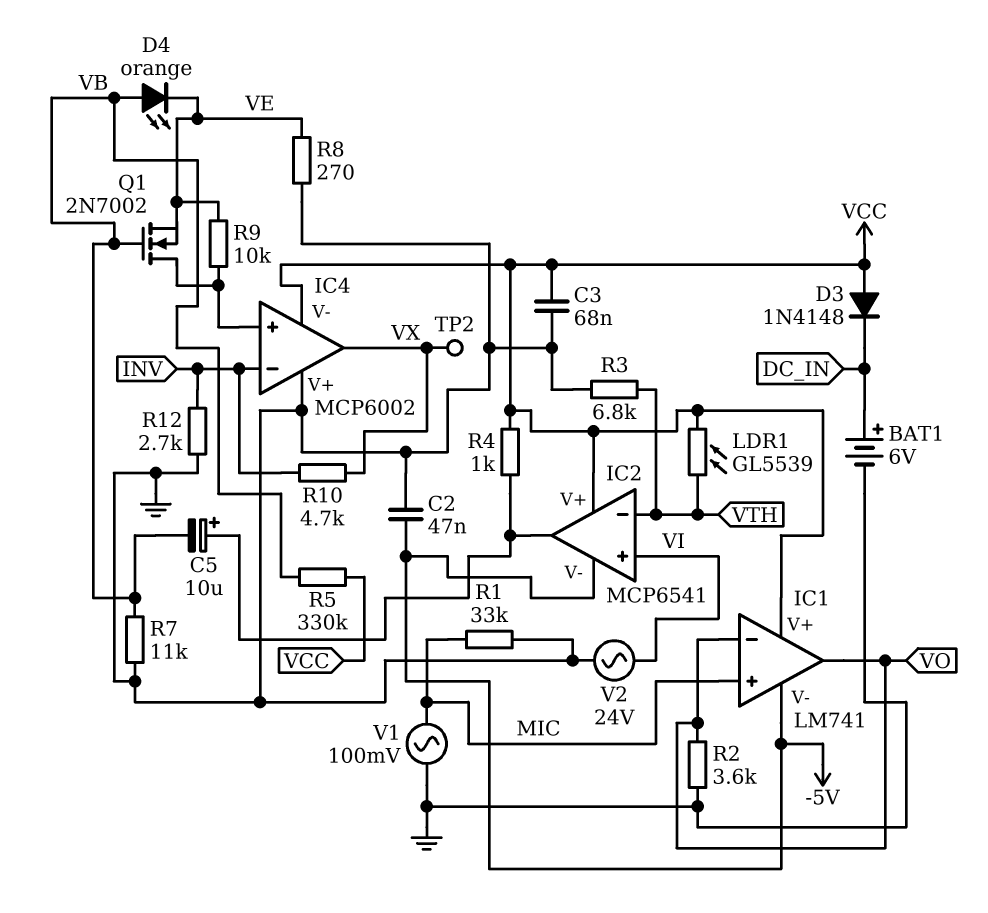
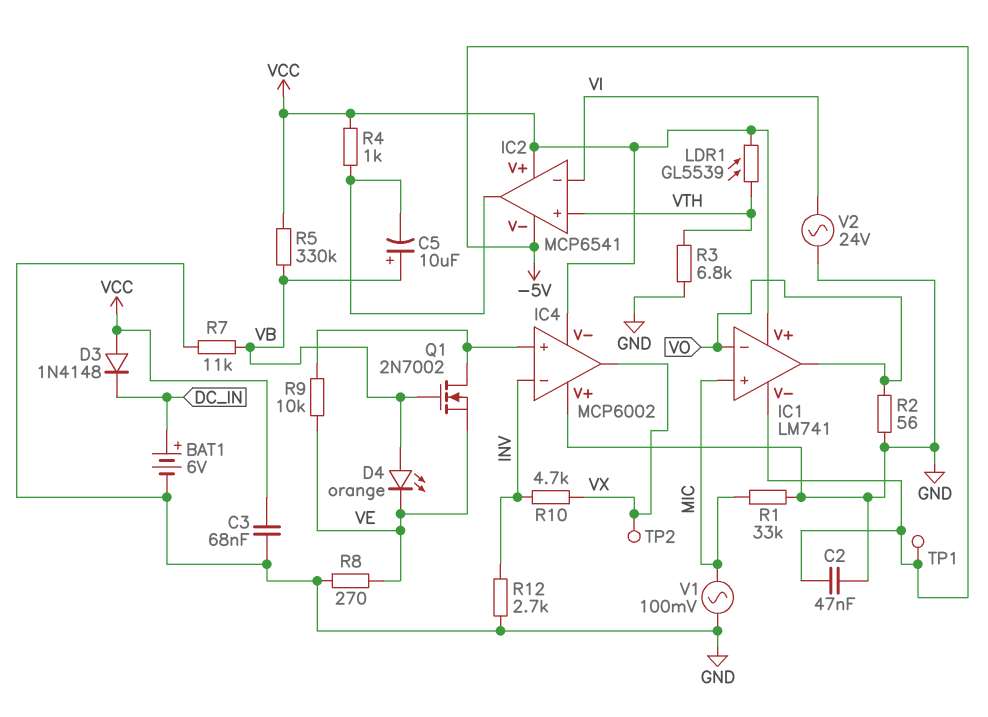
C5: 10uF (plus IC2/out, minus VB) -> 10uF (plus VB, minus IC2/out)
IC2 pin in+: VI -> VTH
IC2 pin in-: VTH -> VI
R2: 3.6k (GND, VO) -> 56 (GND, VO)
TP1: none -> test point (-5V)

